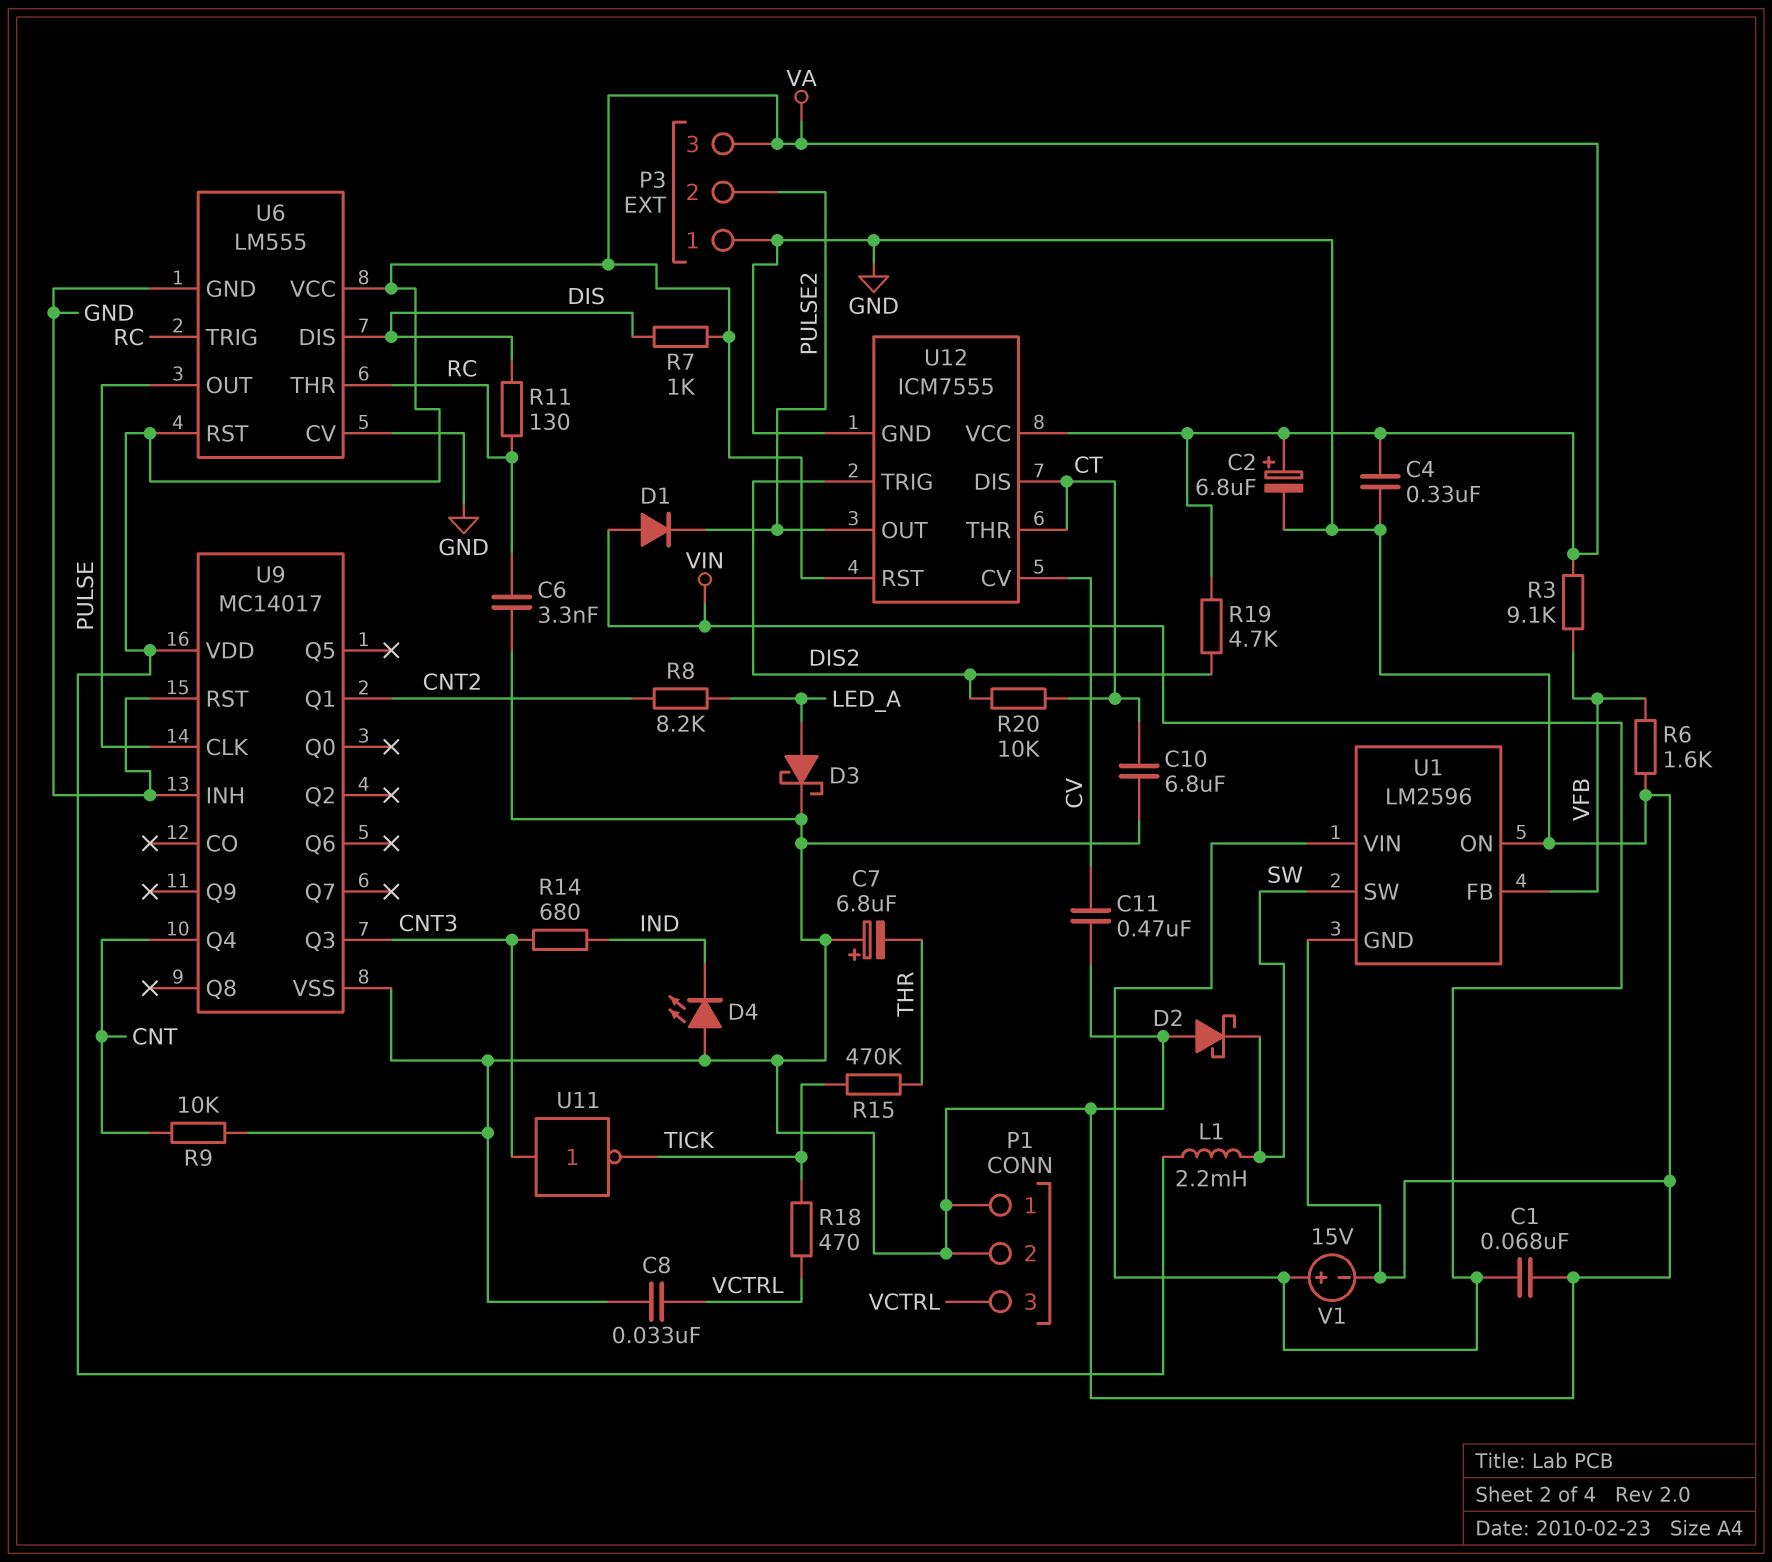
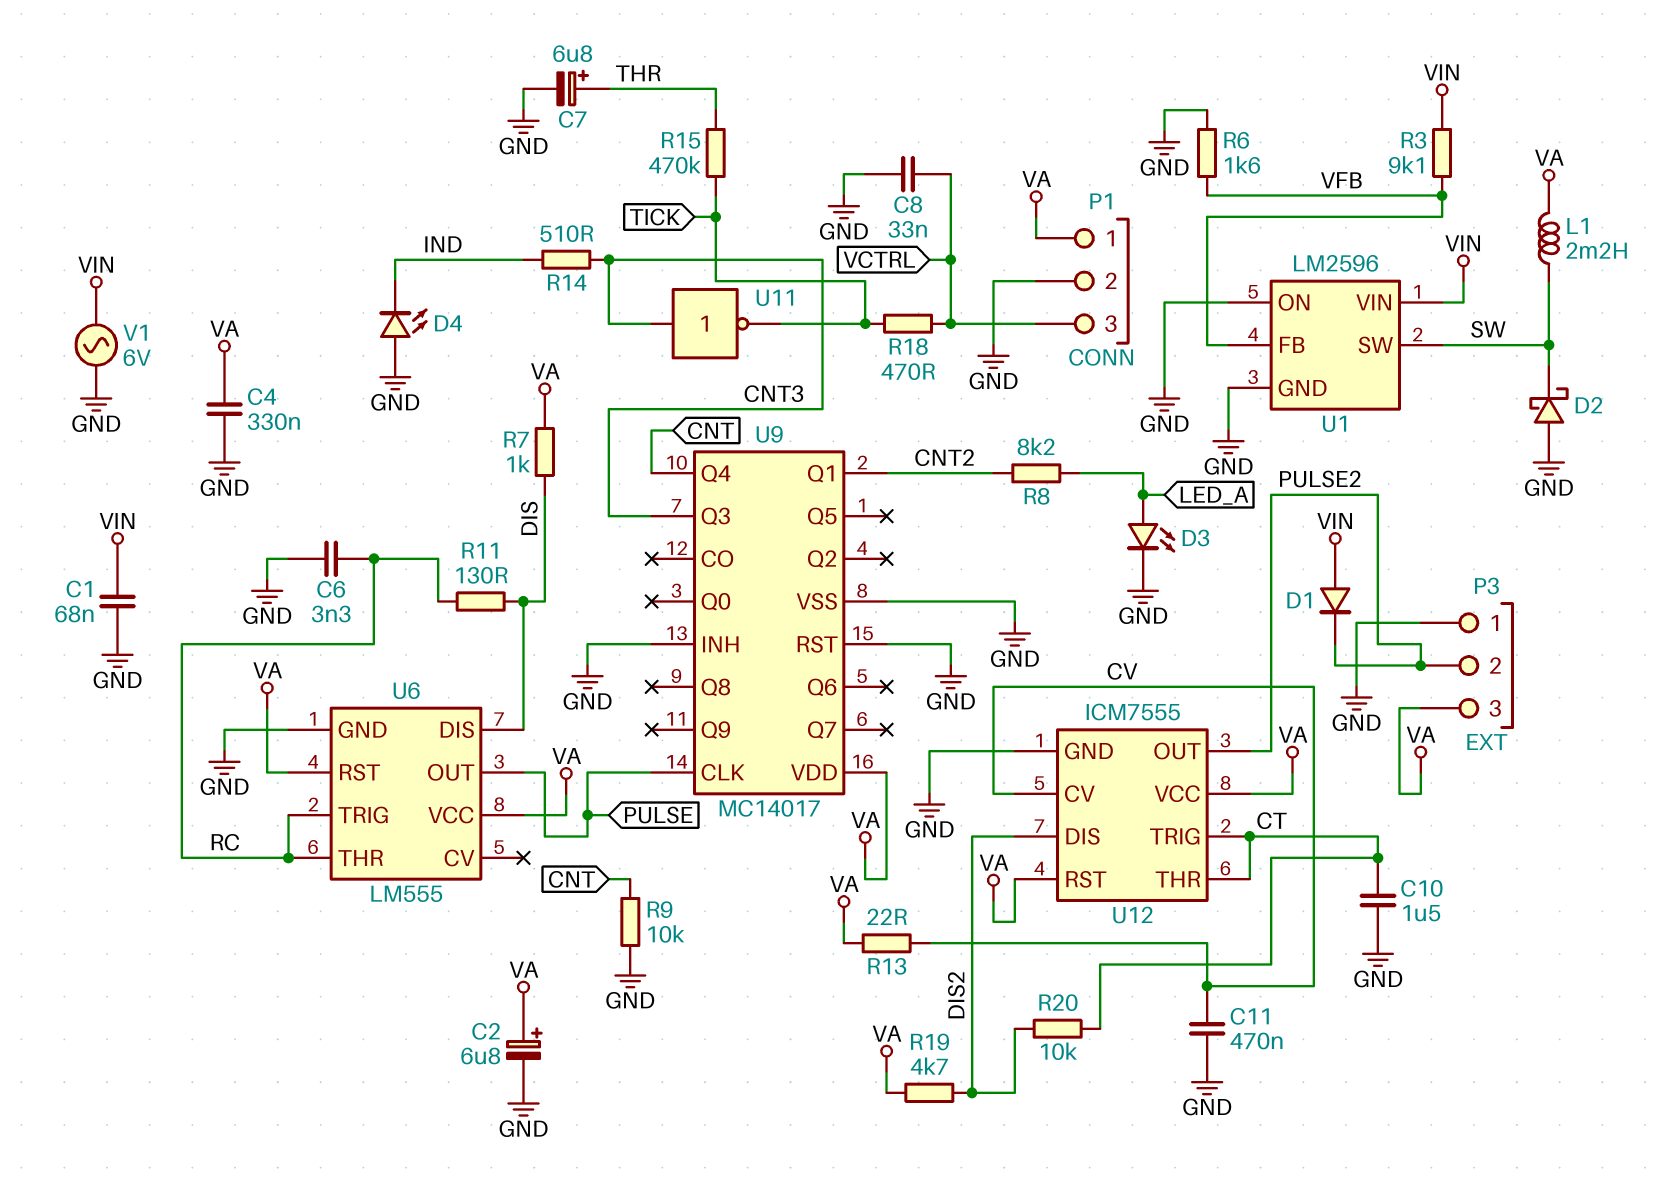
C7: 6.8uF (plus GND, minus THR) -> 6.8uF (plus THR, minus GND)
C10: 6.8uF (CT, GND) -> 1.5uF (CT, GND)
D3: schottky (A LED_A, K GND) -> LED (A LED_A, K GND)
P1 pin 1: GND -> VA
R3: 9.1k (VA, VFB) -> 9.1k (VFB, VIN)
R13: none -> 22 (CV, VA)
R14: 680 (CNT3, IND) -> 510 (CNT3, IND)
U6 pin CV: GND -> none
U12 pin DIS: CT -> DIS2
U12 pin TRIG: DIS2 -> CT
V1: 15V (plus VIN, minus GND) -> AC 6V (GND, VIN)

